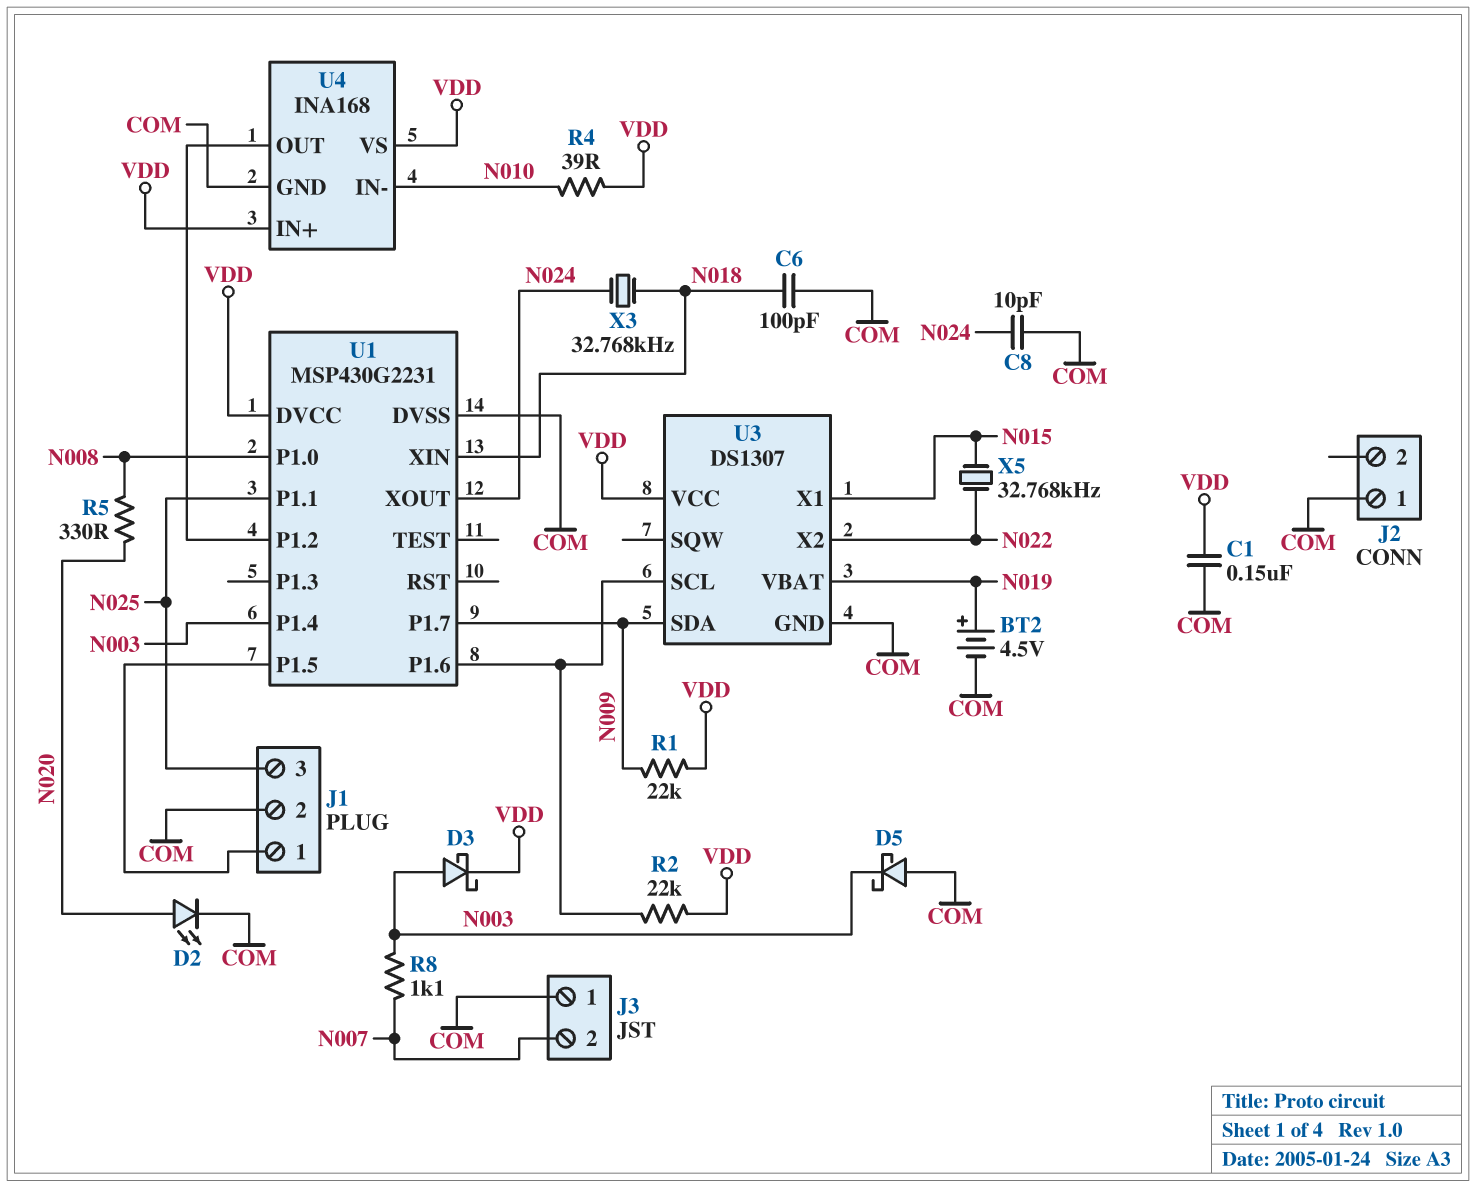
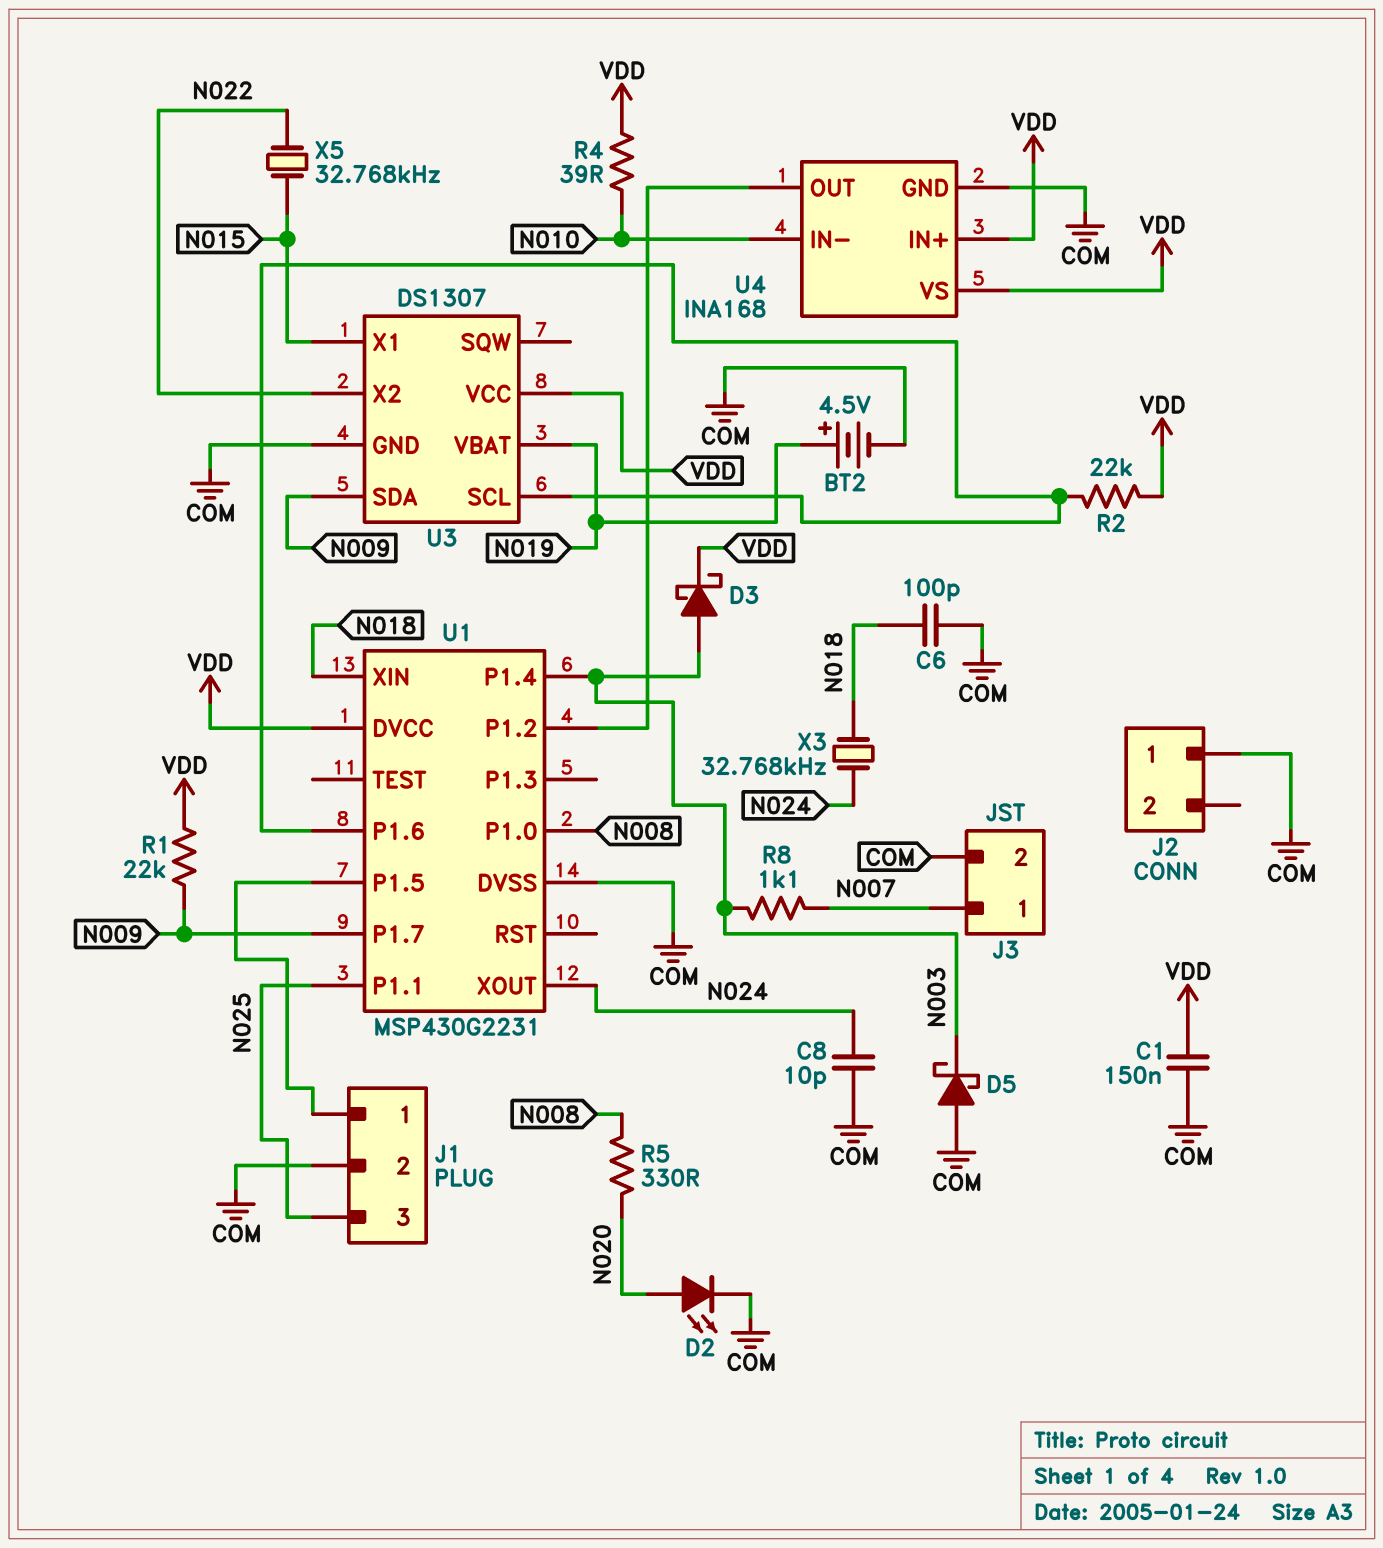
J3 pin 1: COM -> N007
J3 pin 2: N007 -> COM

